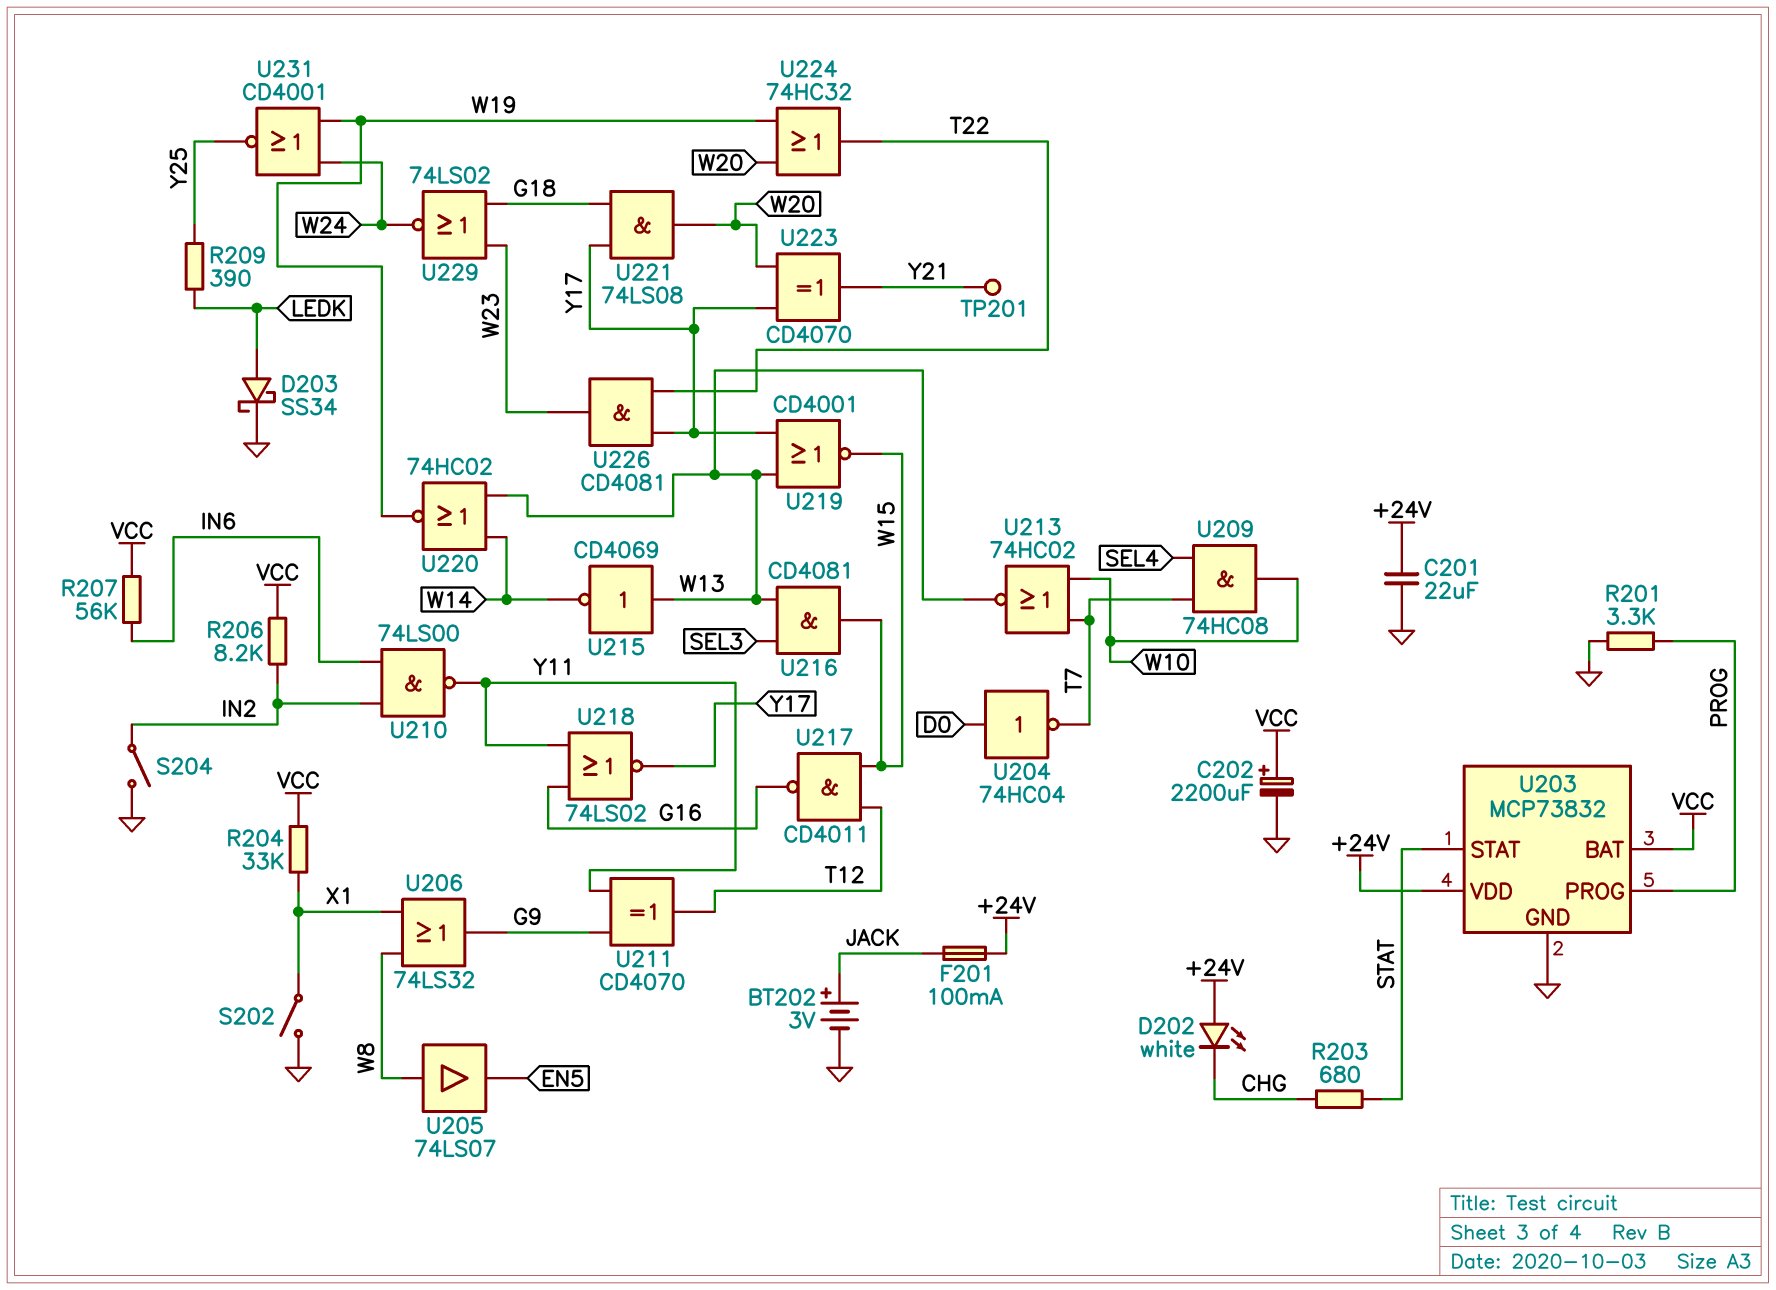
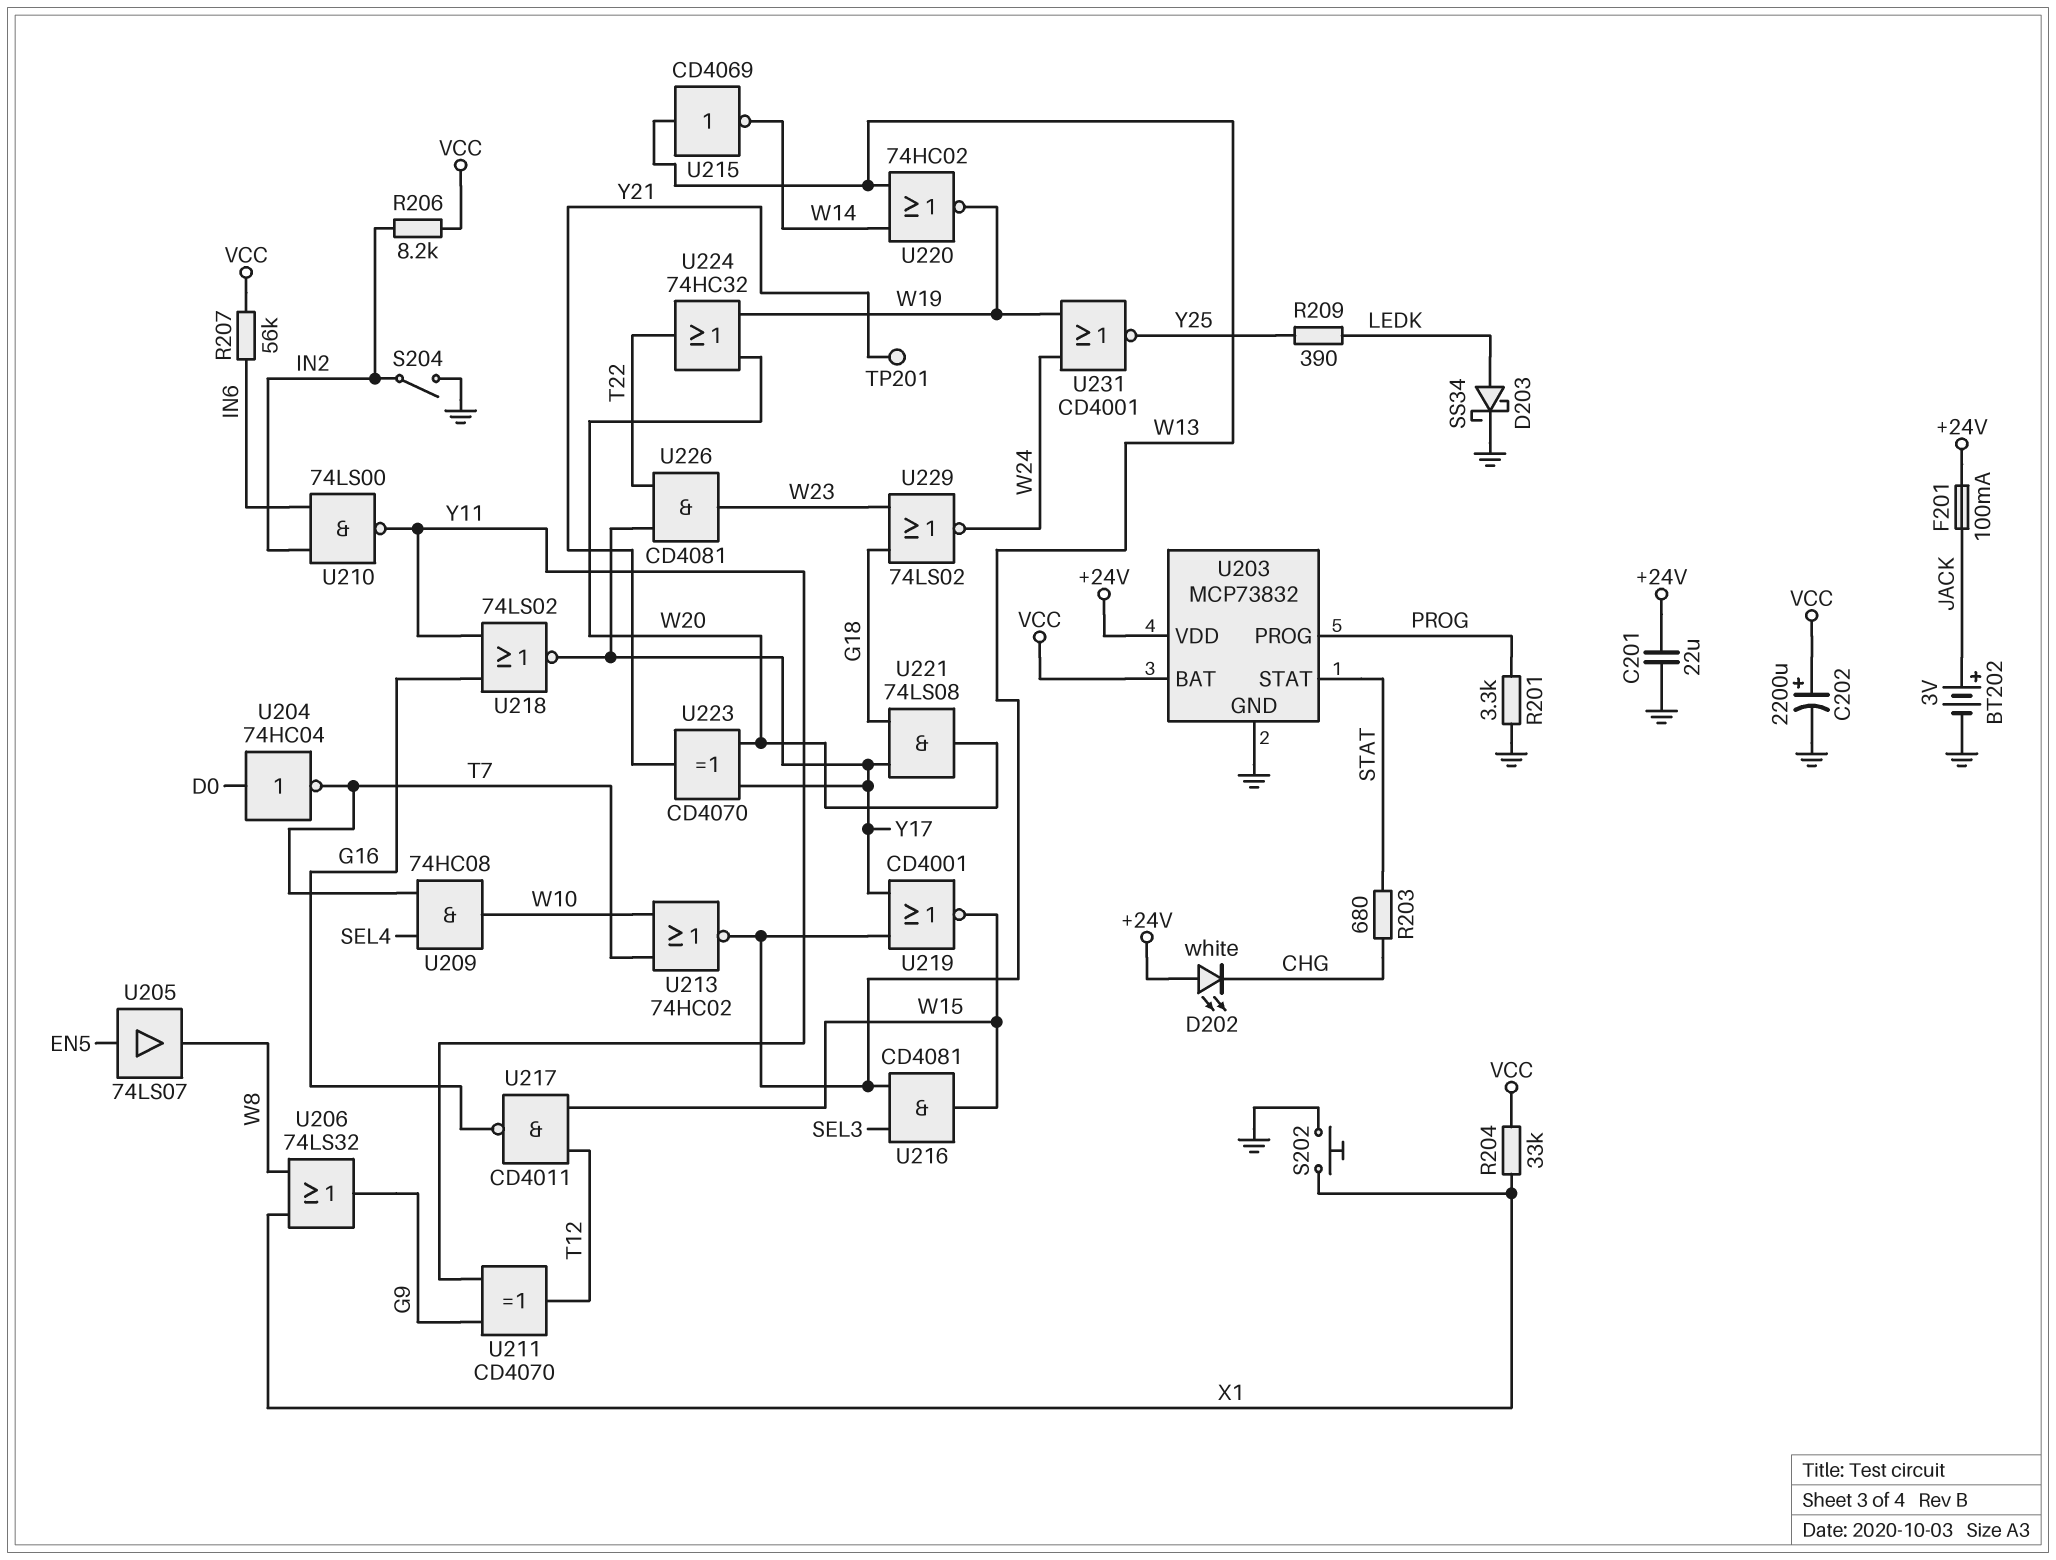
S202: switch (GND, X1) -> button (GND, X1)
U205: buffer 74LS07 (in W8, out EN5) -> buffer 74LS07 (in EN5, out W8)

